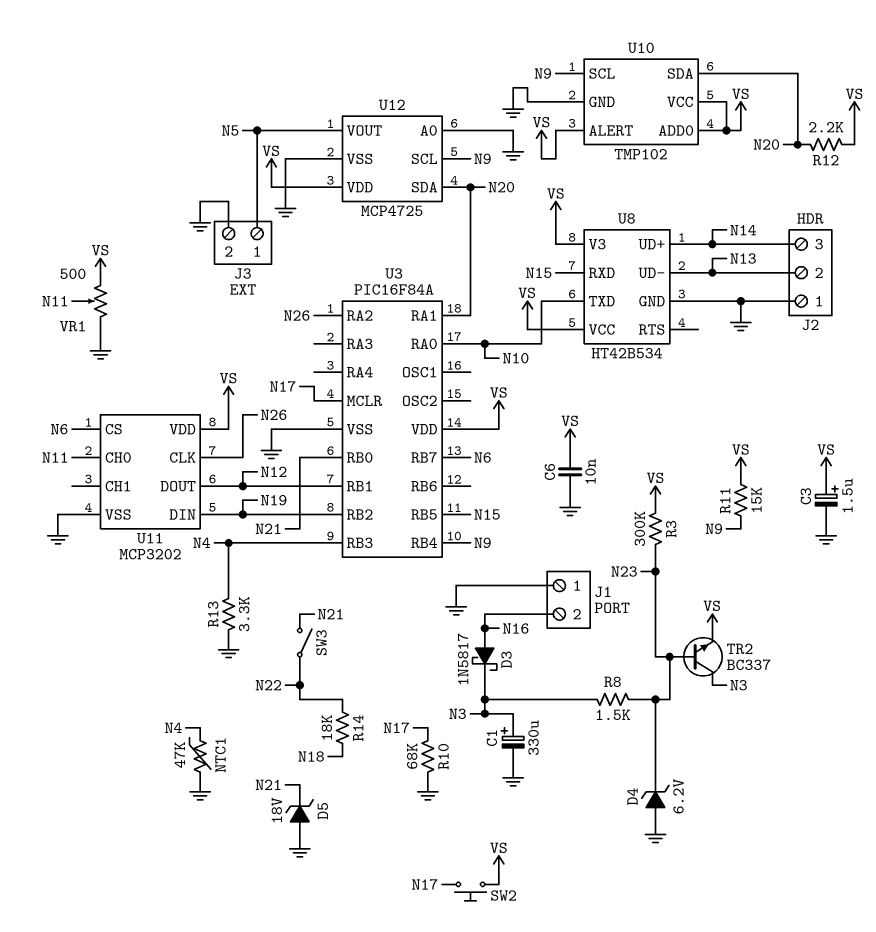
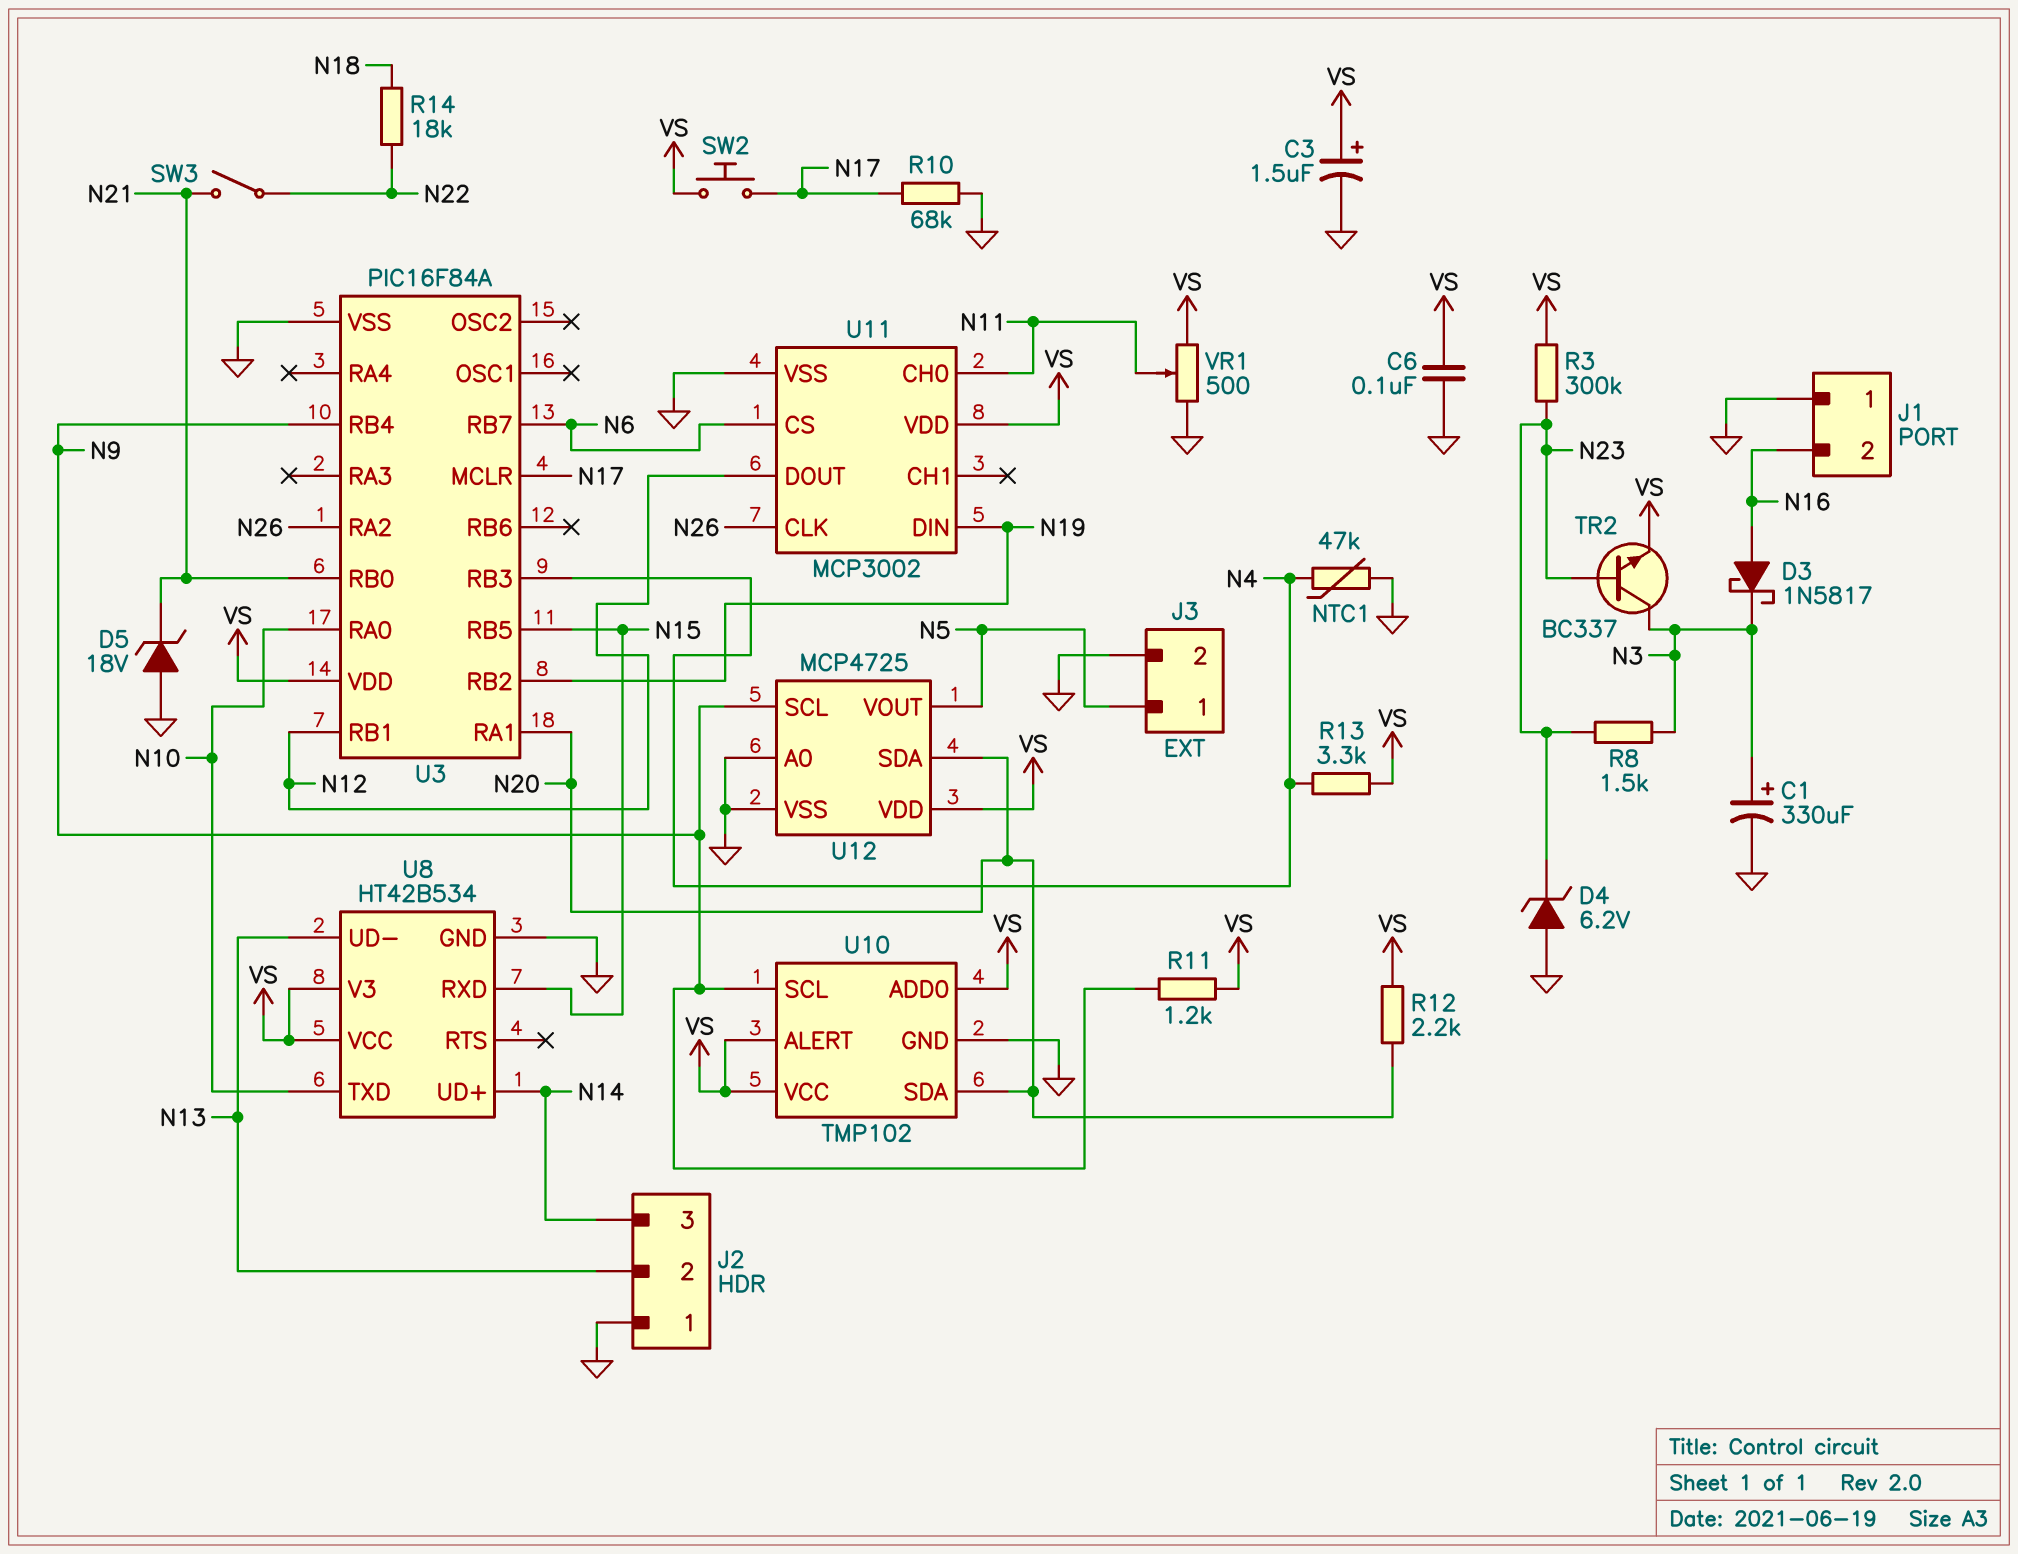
C6: 10nF (GND, VS) -> 100nF (GND, VS)
R11: 15k (N9, VS) -> 1.2k (N9, VS)
R13: 3.3k (GND, N4) -> 3.3k (N4, VS)
U11: MCP3202 -> MCP3002

